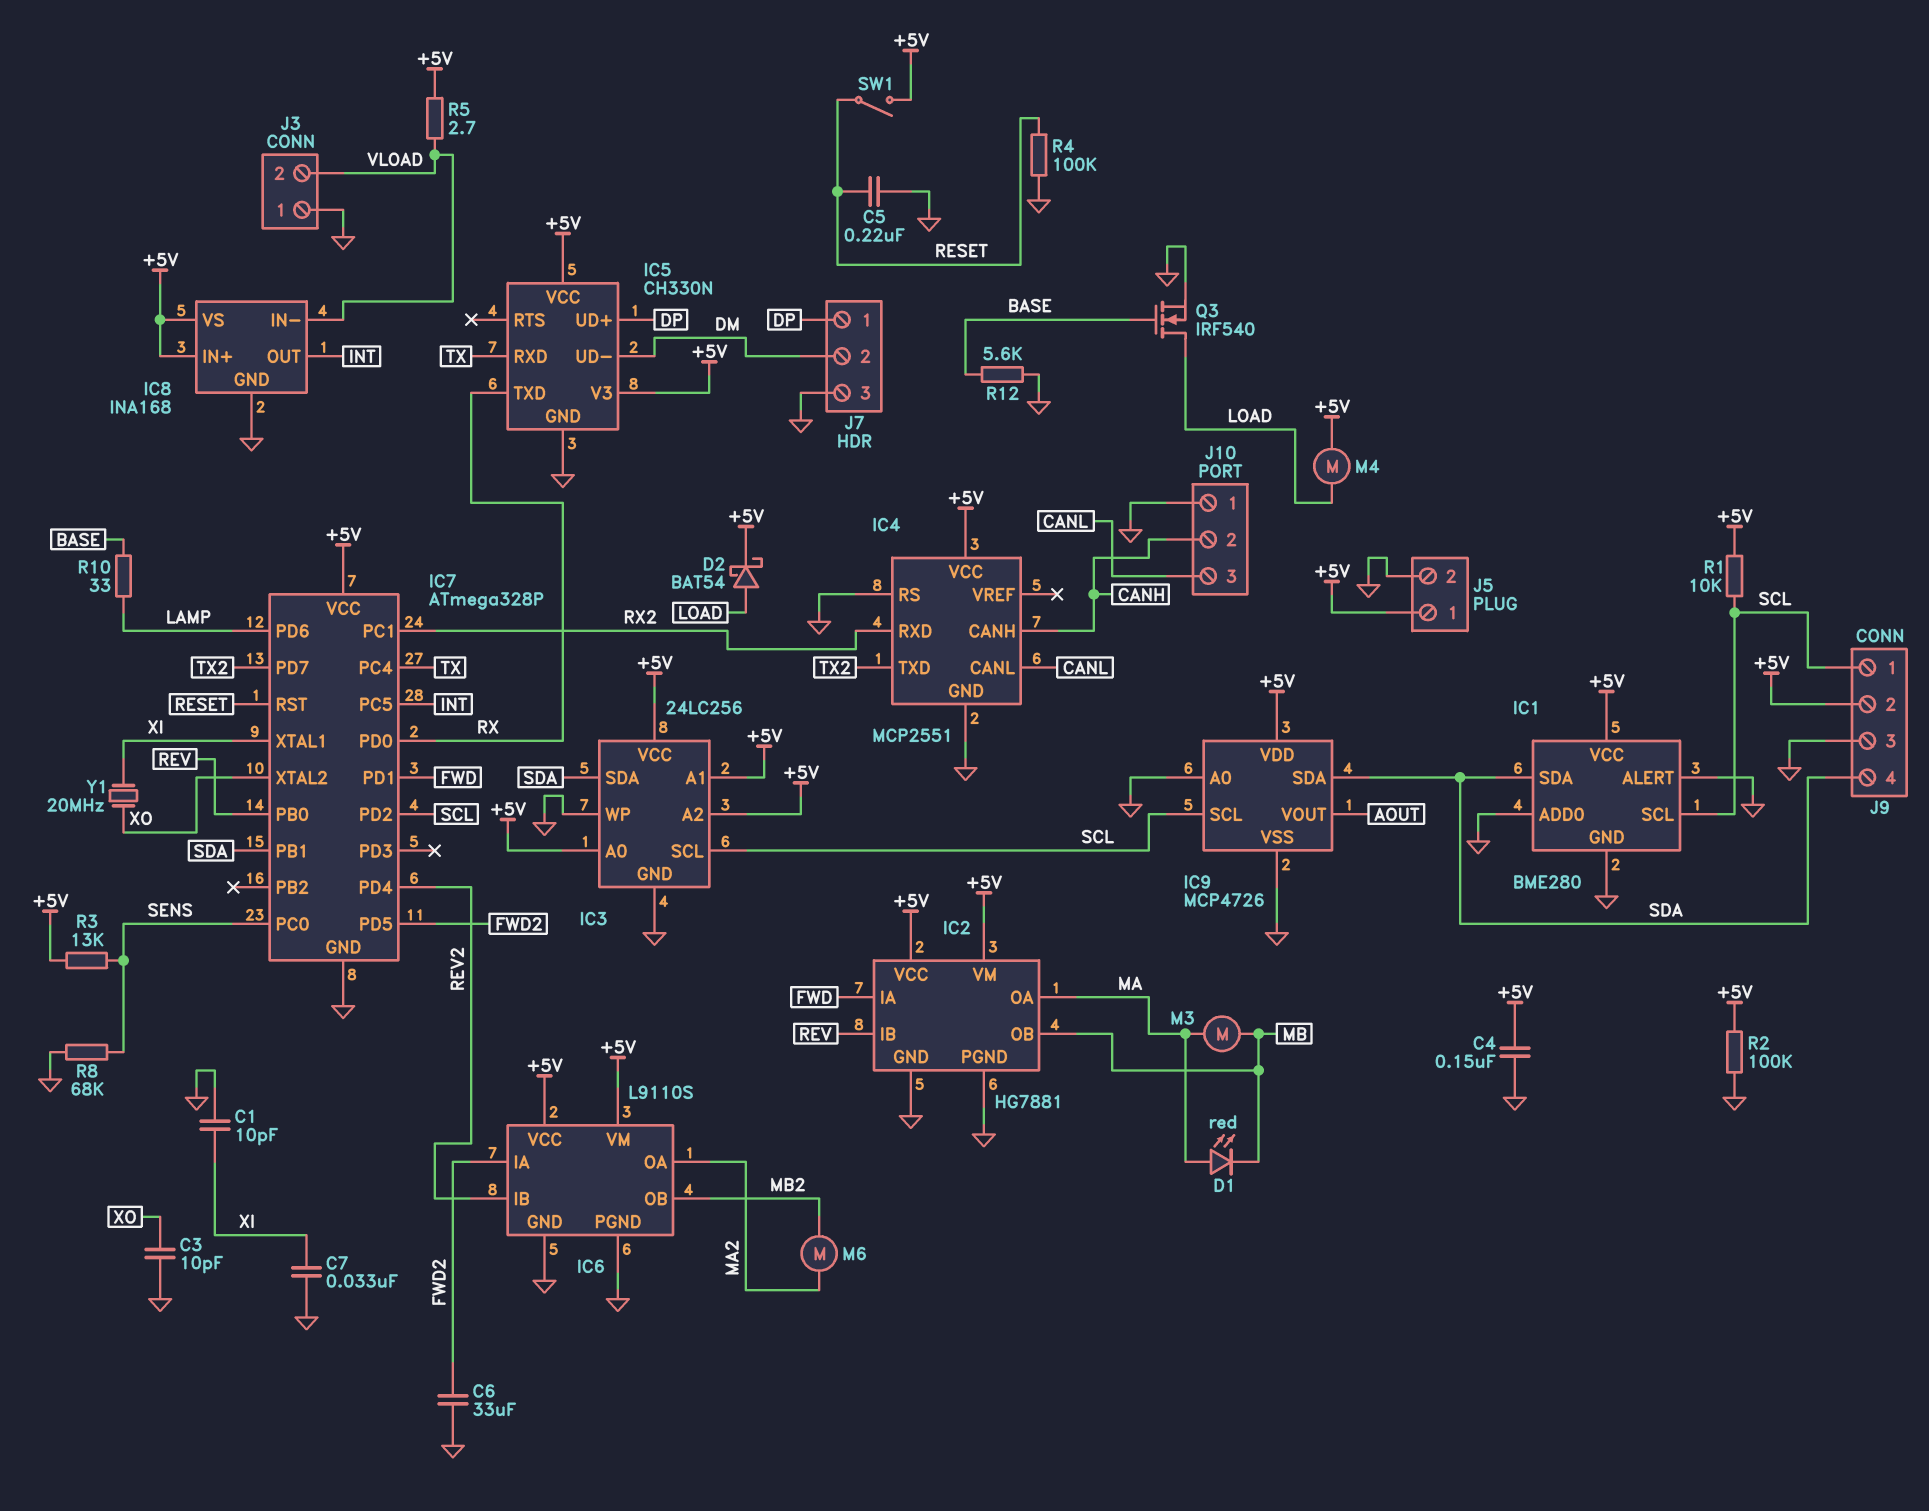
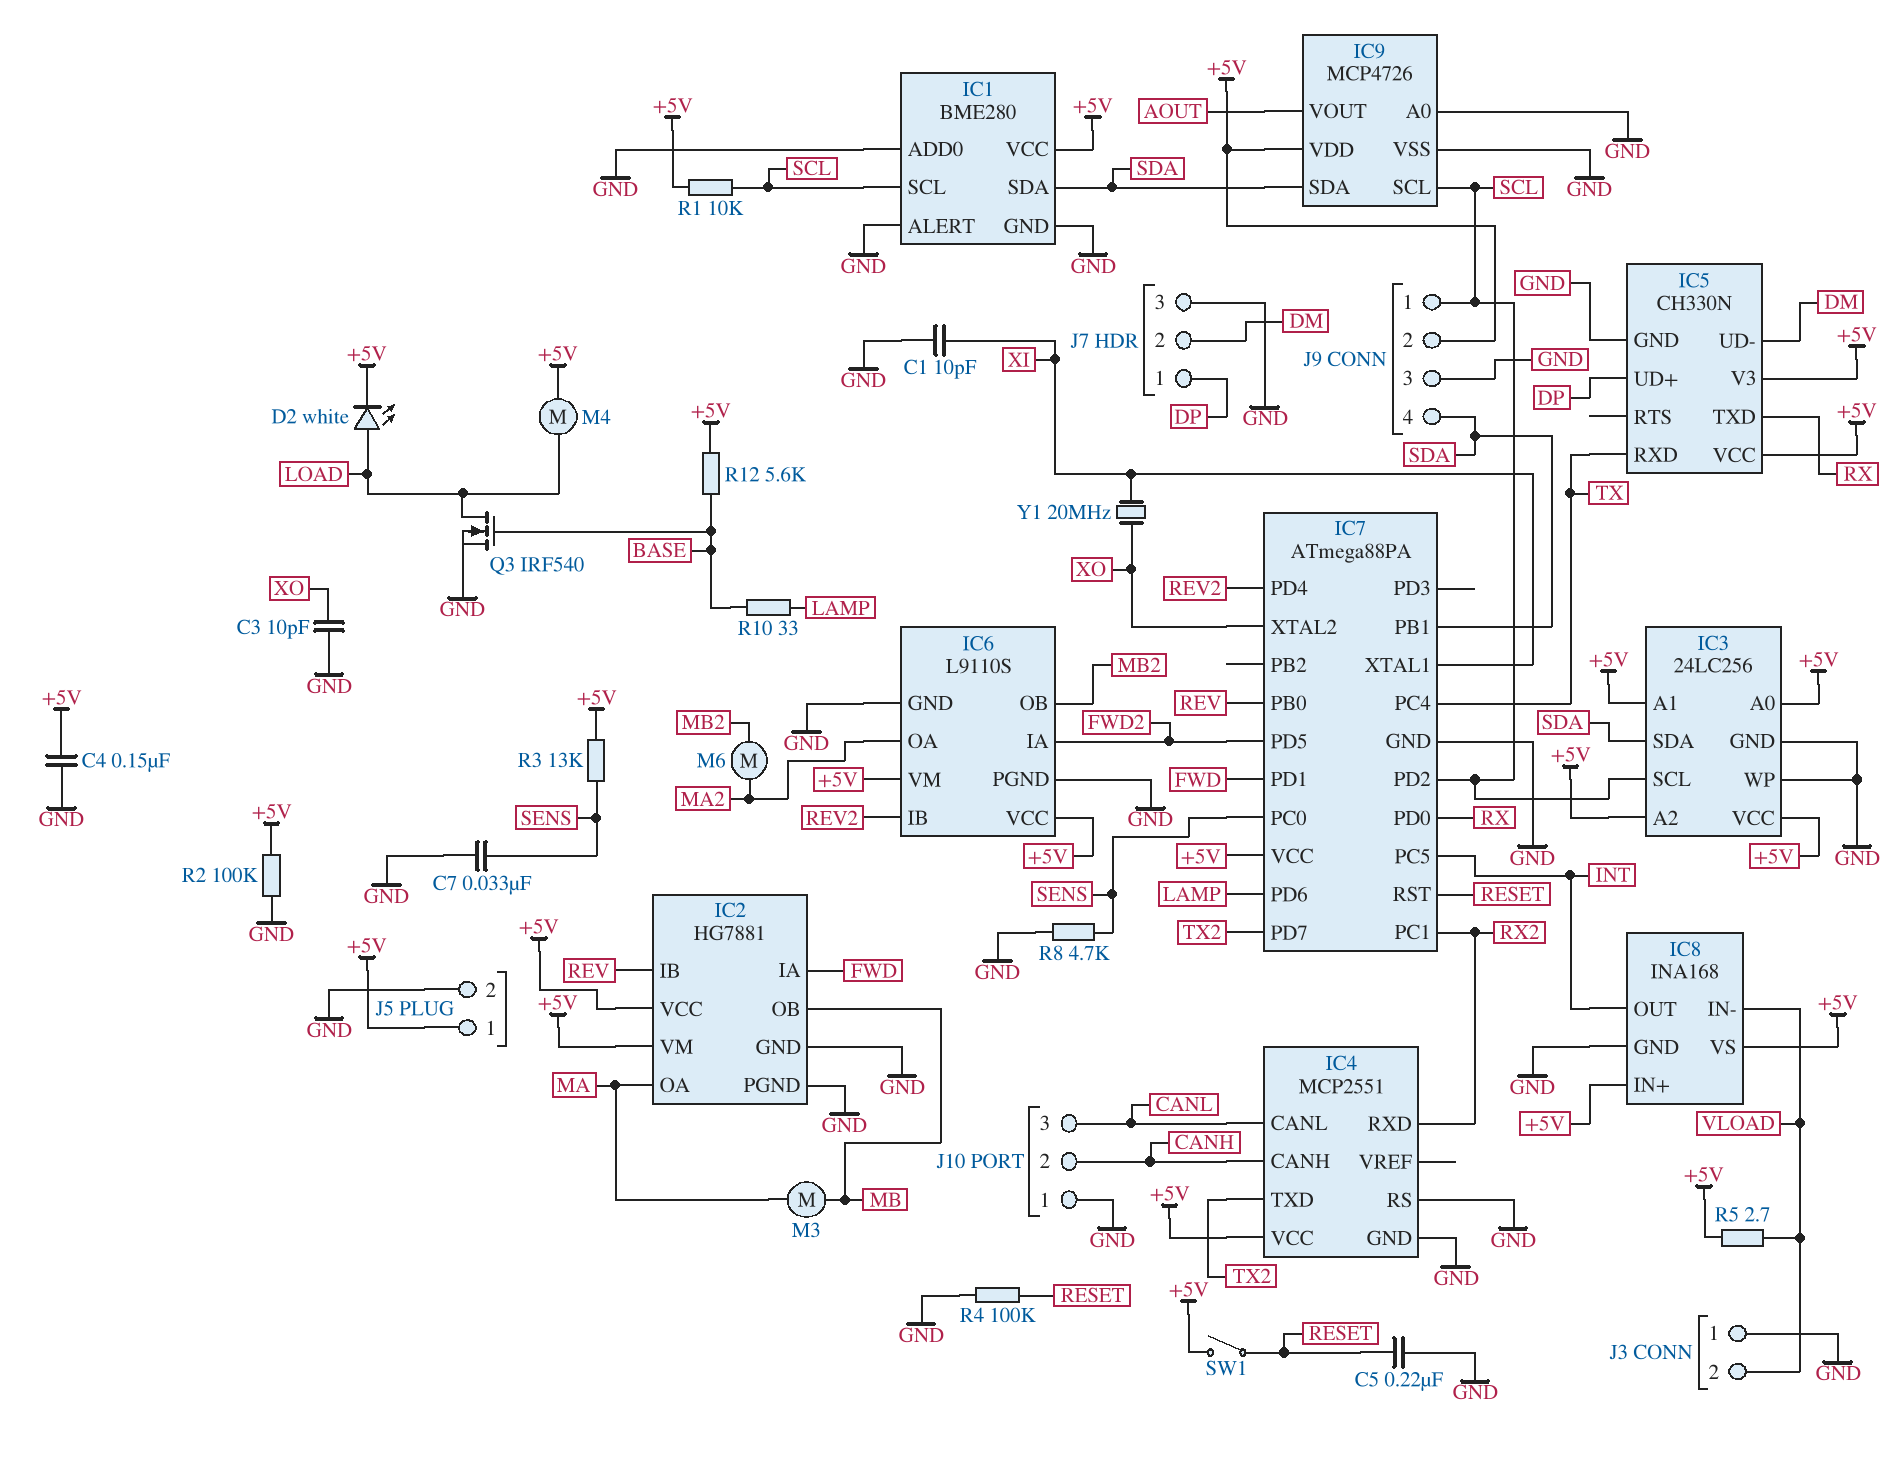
C6: 33uF (FWD2, GND) -> none
C7: 33nF (GND, XI) -> 33nF (GND, SENS)
D1: LED red (A MA, K MB) -> none
D2: schottky BAT54 (A LOAD, K +5V) -> LED white (A LOAD, K +5V)
IC7: ATmega328P -> ATmega88PA
R8: 68k (GND, SENS) -> 4.7k (GND, SENS)
R12: 5.6k (BASE, GND) -> 5.6k (+5V, BASE)

